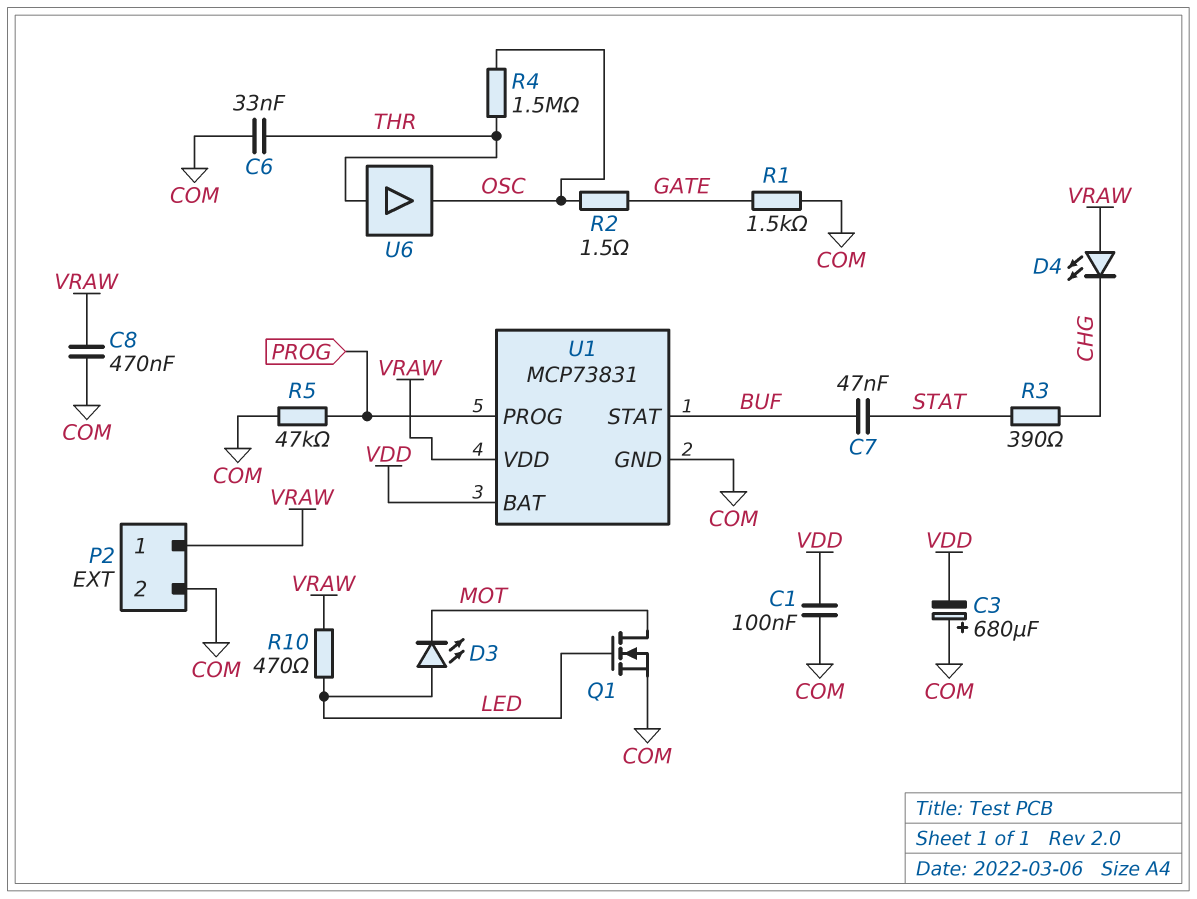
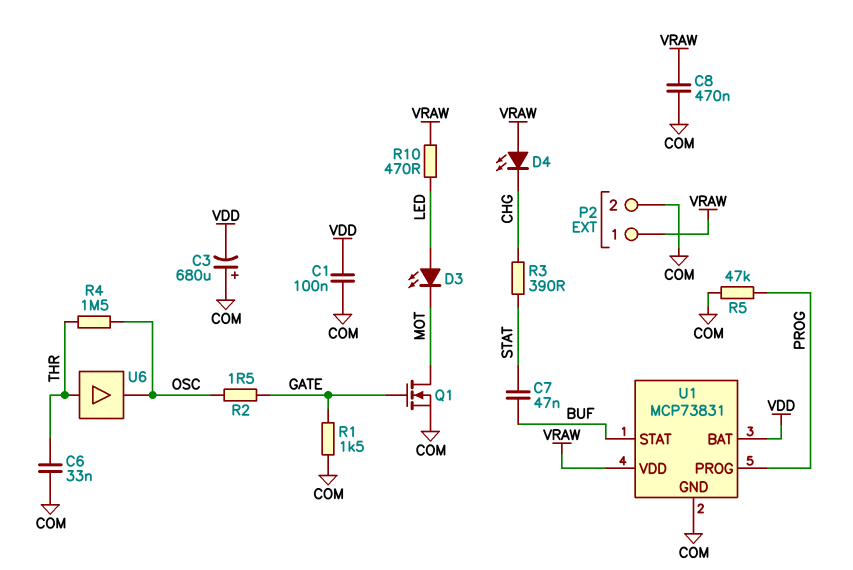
Q1: NMOS (G LED, D MOT, S COM) -> NMOS (G GATE, D MOT, S COM)

